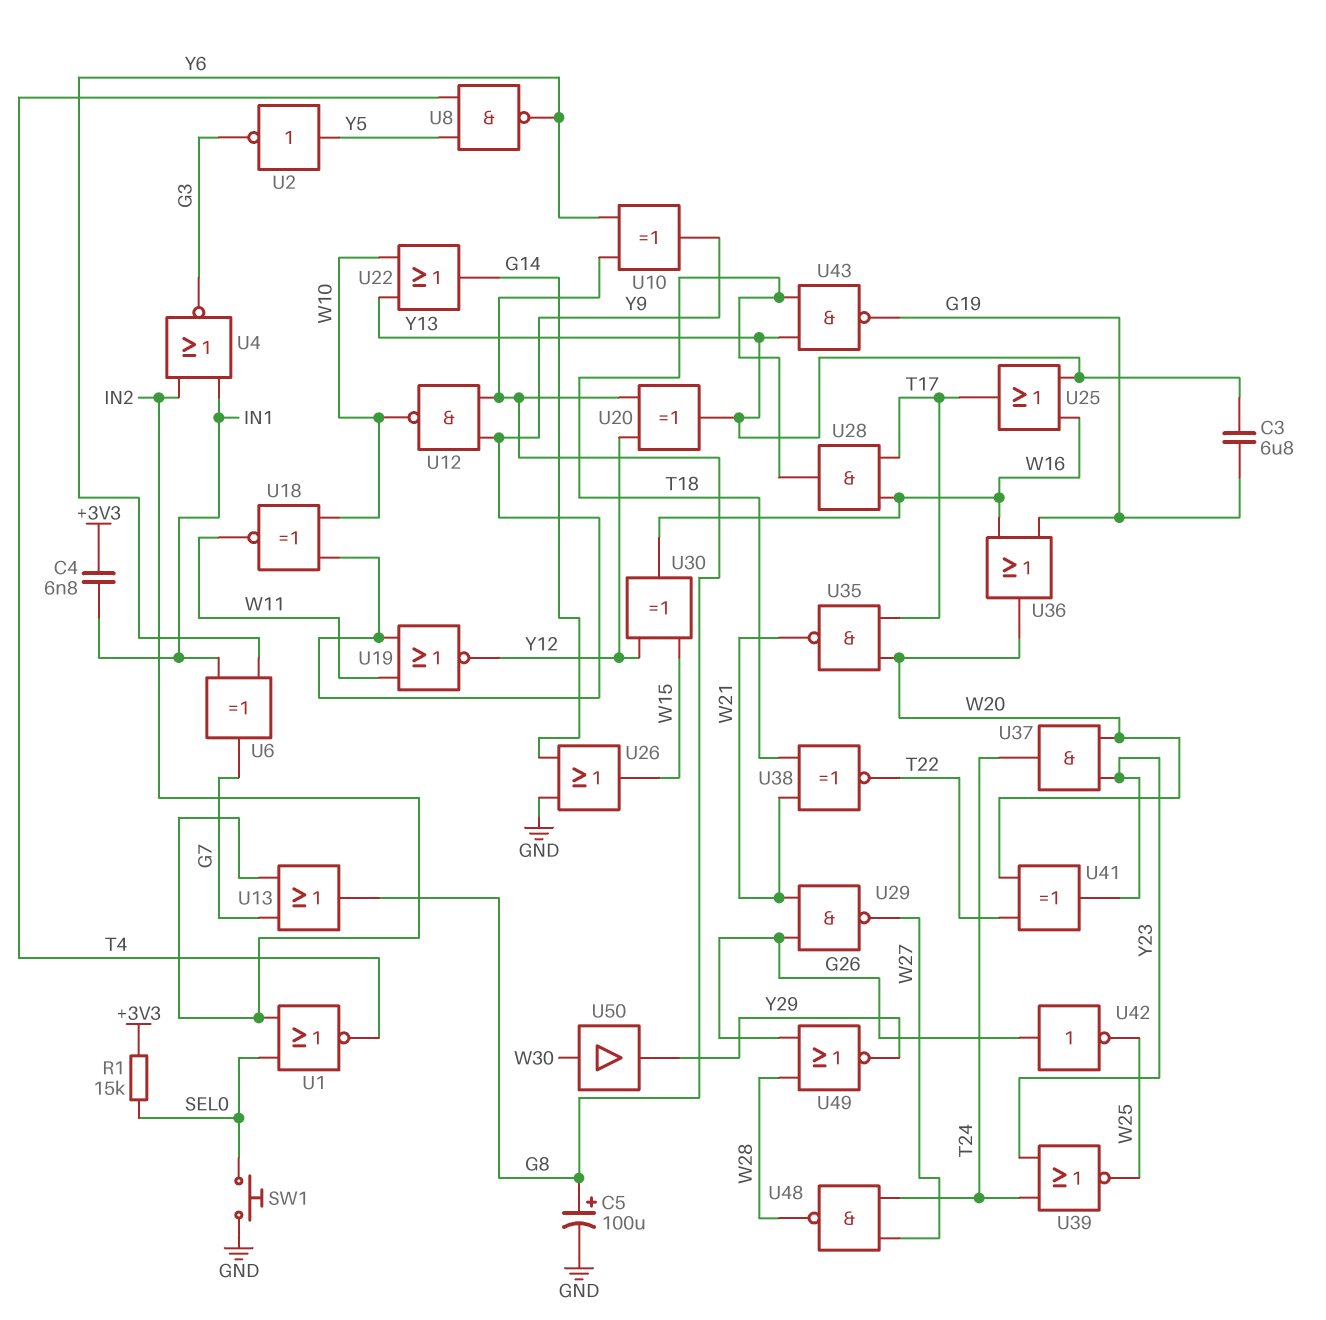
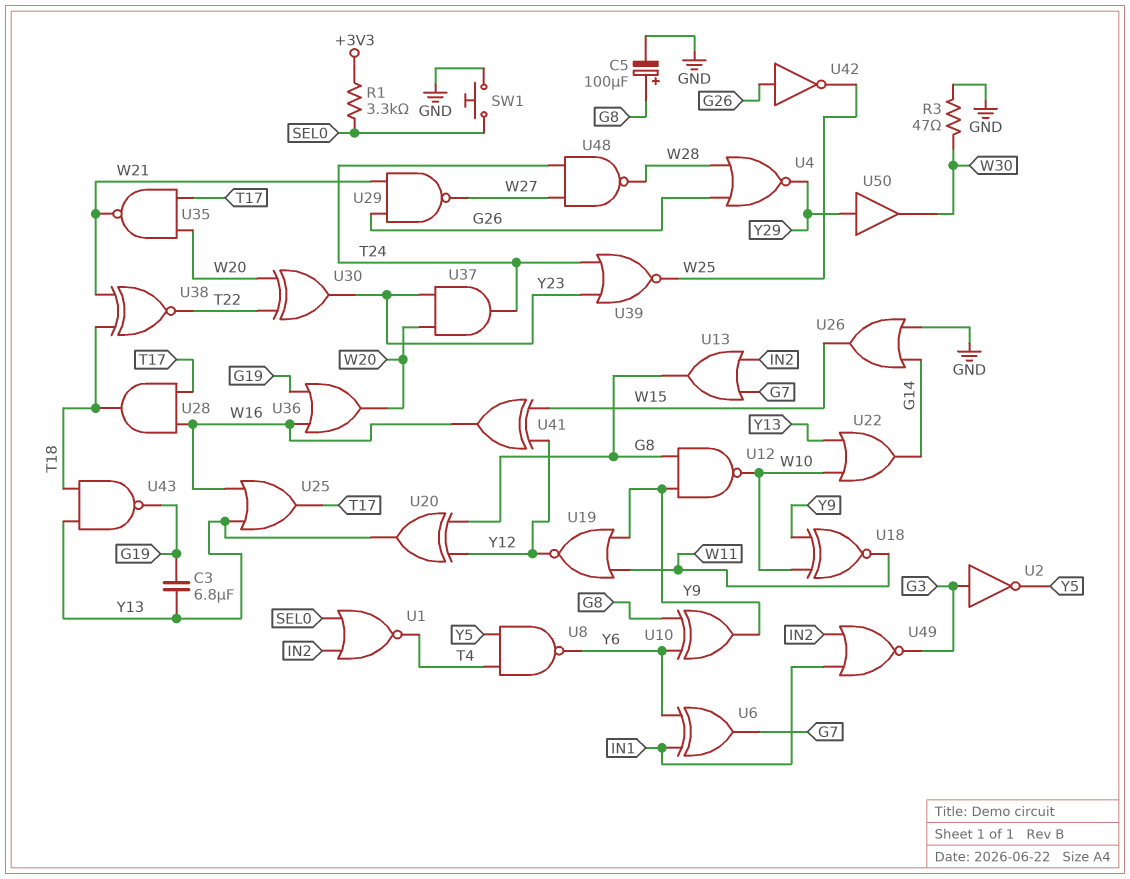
C4: 6.8nF (+3V3, IN1) -> none
R1: 15k (+3V3, SEL0) -> 3.3k (+3V3, SEL0)
R3: none -> 47 (GND, W30)
U2: NOT (in Y5, out G3) -> NOT (in G3, out Y5)
U4: NOR (in IN1, in IN2, out G3) -> NOR (in G26, in W28, out Y29)
U30: XOR (in W15, in Y12, out W16) -> XOR (in T22, in W20, out Y23)
U41: XOR (in T22, in W20, out Y23) -> XOR (in W15, in Y12, out W16)
U49: NOR (in G26, in W28, out Y29) -> NOR (in IN1, in IN2, out G3)
U50: buffer (in W30, out Y29) -> buffer (in Y29, out W30)

